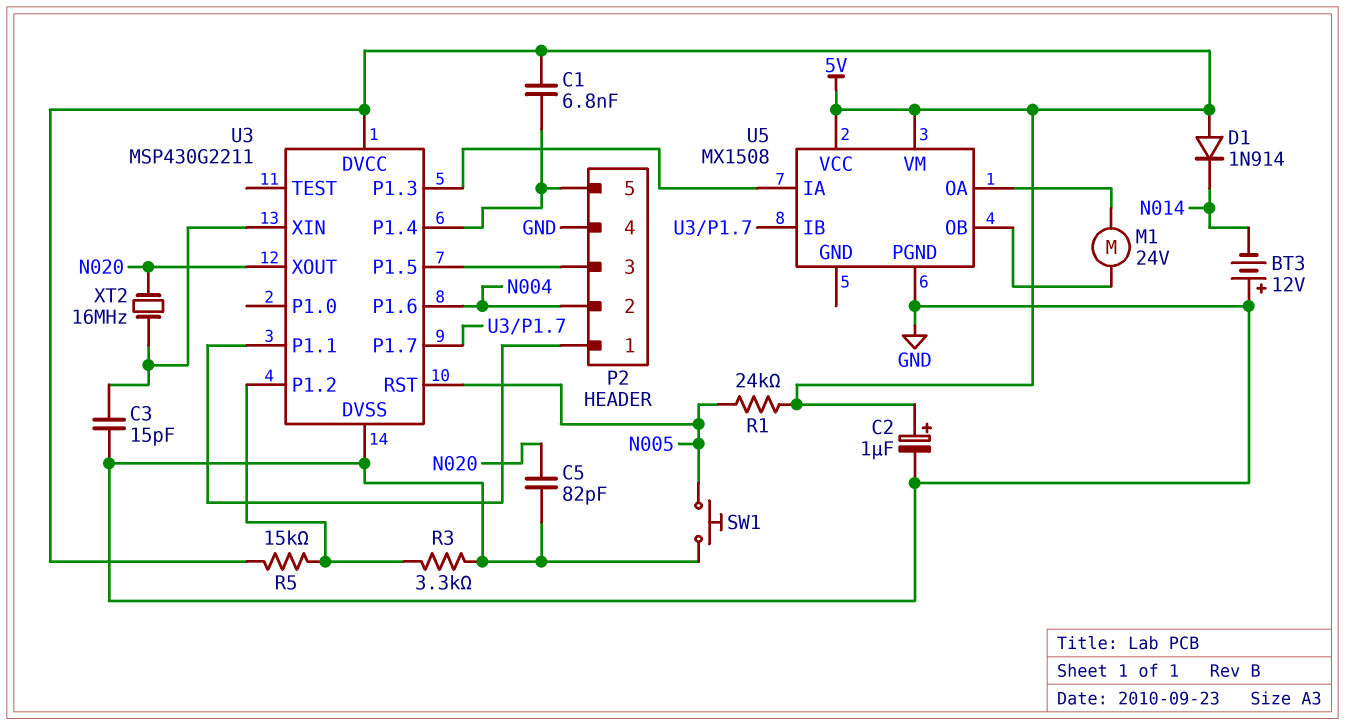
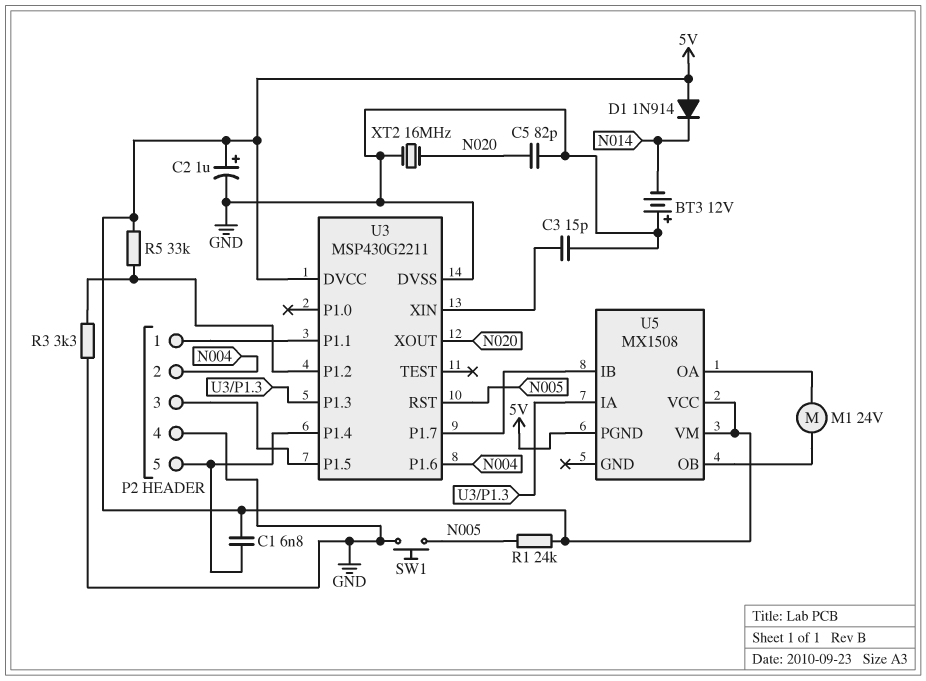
R5: 15k (5V, U3/P1.2) -> 33k (5V, U3/P1.2)
U5 pin PGND: GND -> 5V
XT2: 16MHz (N020, U3/XIN) -> 16MHz (GND, N020)

